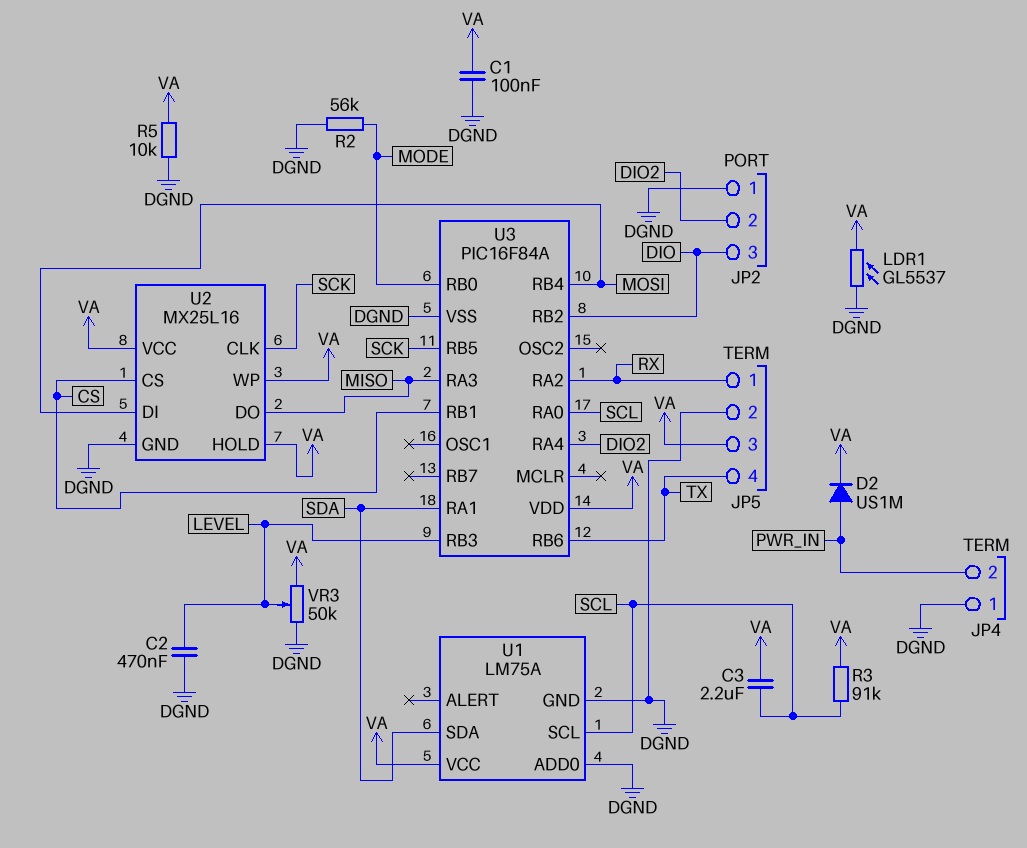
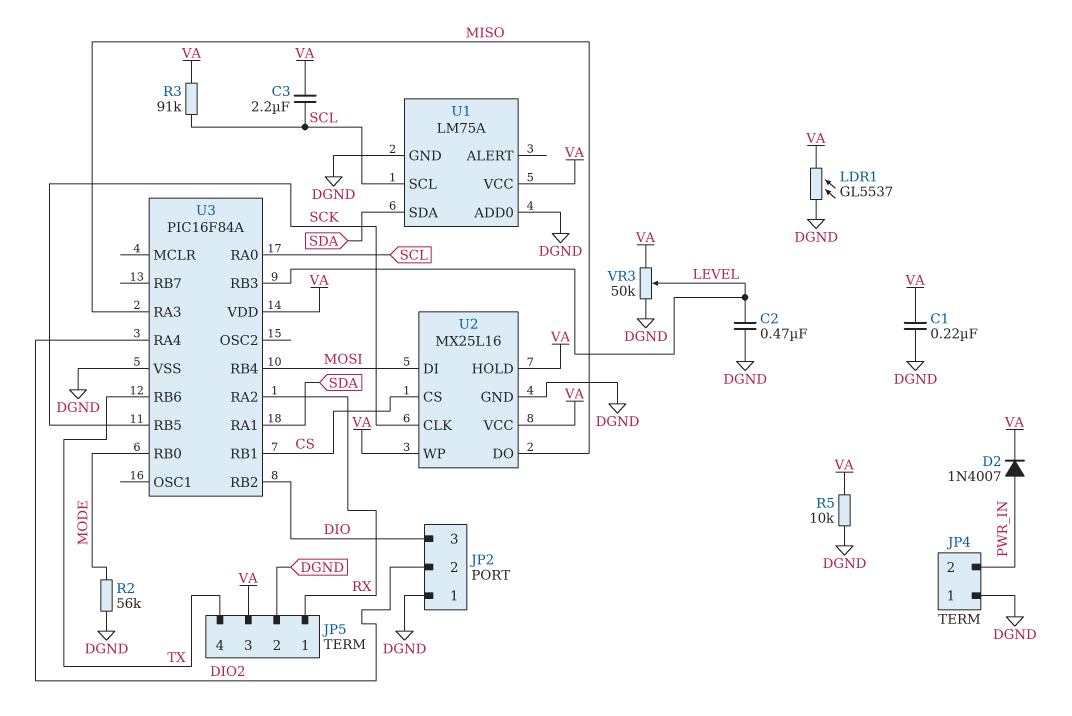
C1: 100nF (DGND, VA) -> 220nF (DGND, VA)
D2: diode US1M (A PWR_IN, K VA) -> diode 1N4007 (A PWR_IN, K VA)

